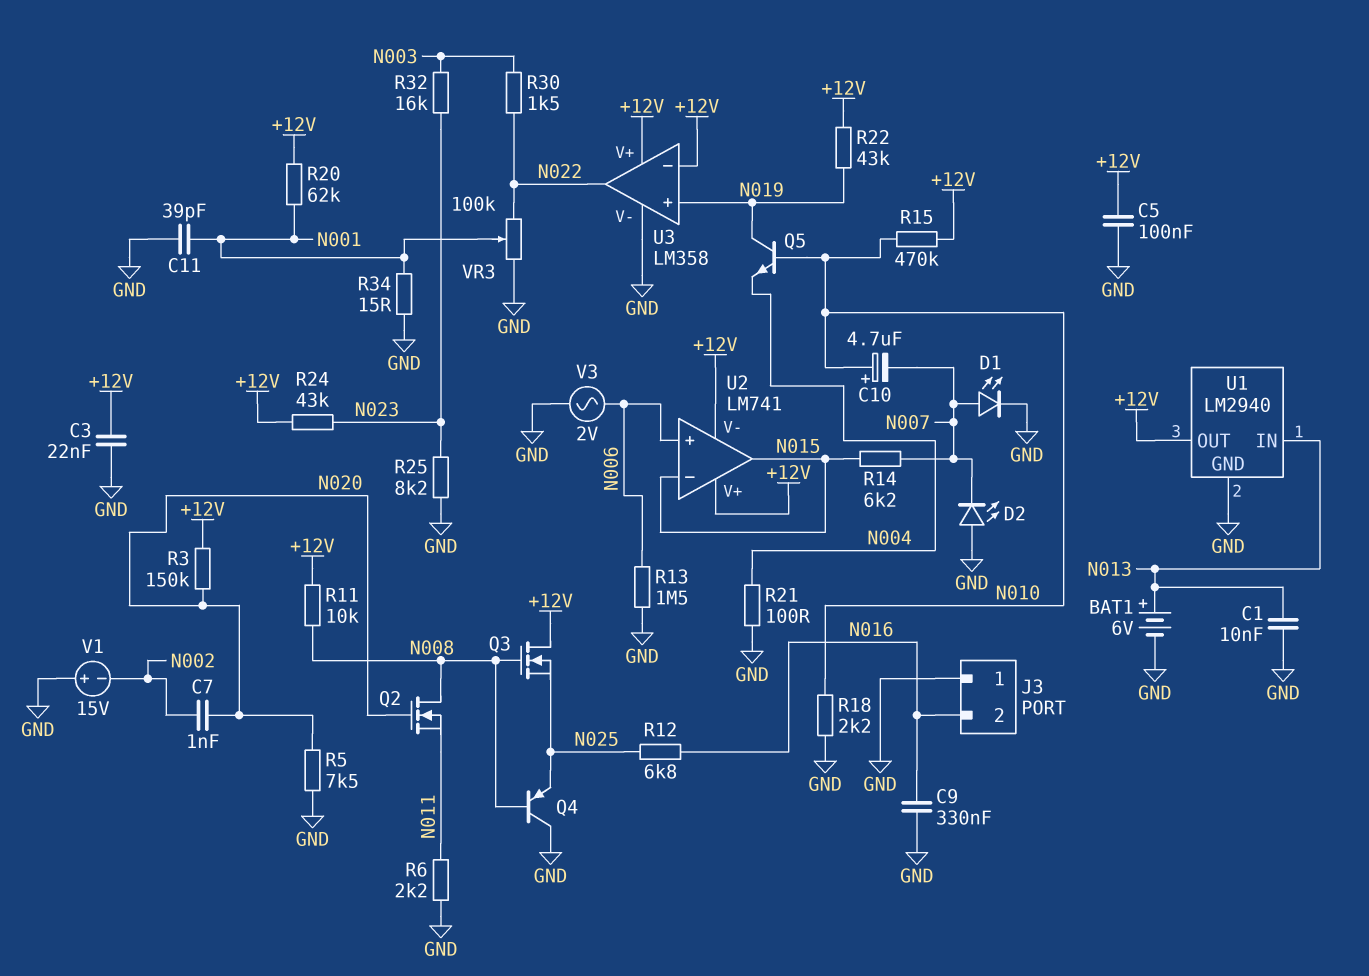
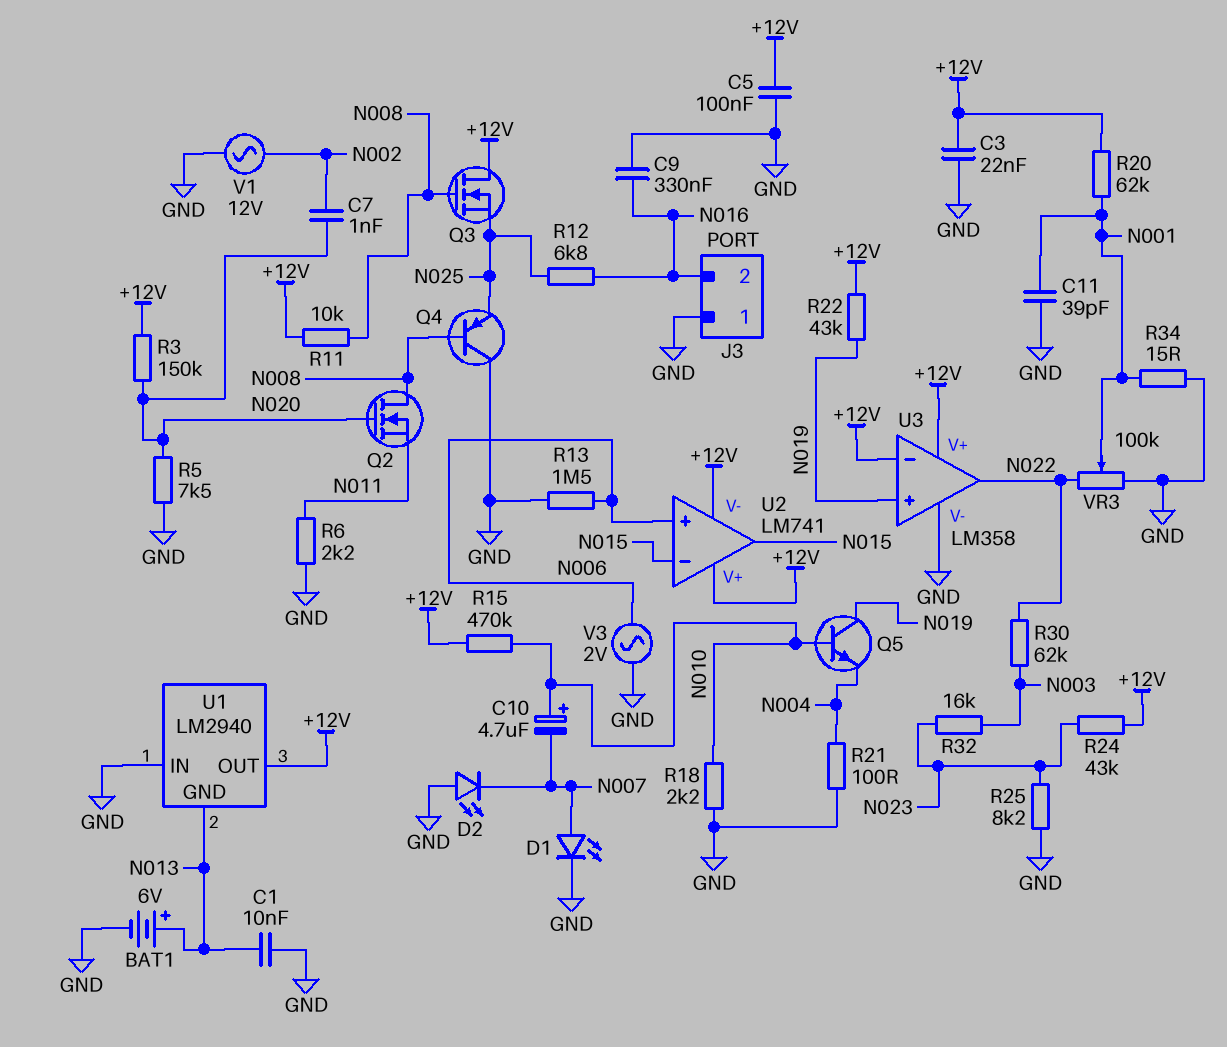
R14: 6.2k (N007, N015) -> none
R30: 1.5k (N003, N022) -> 62k (N003, N022)
U1 pin GND: GND -> N013
U1 pin IN: N013 -> GND
V1: 15V (plus GND, minus N002) -> AC 12V (GND, N002)

